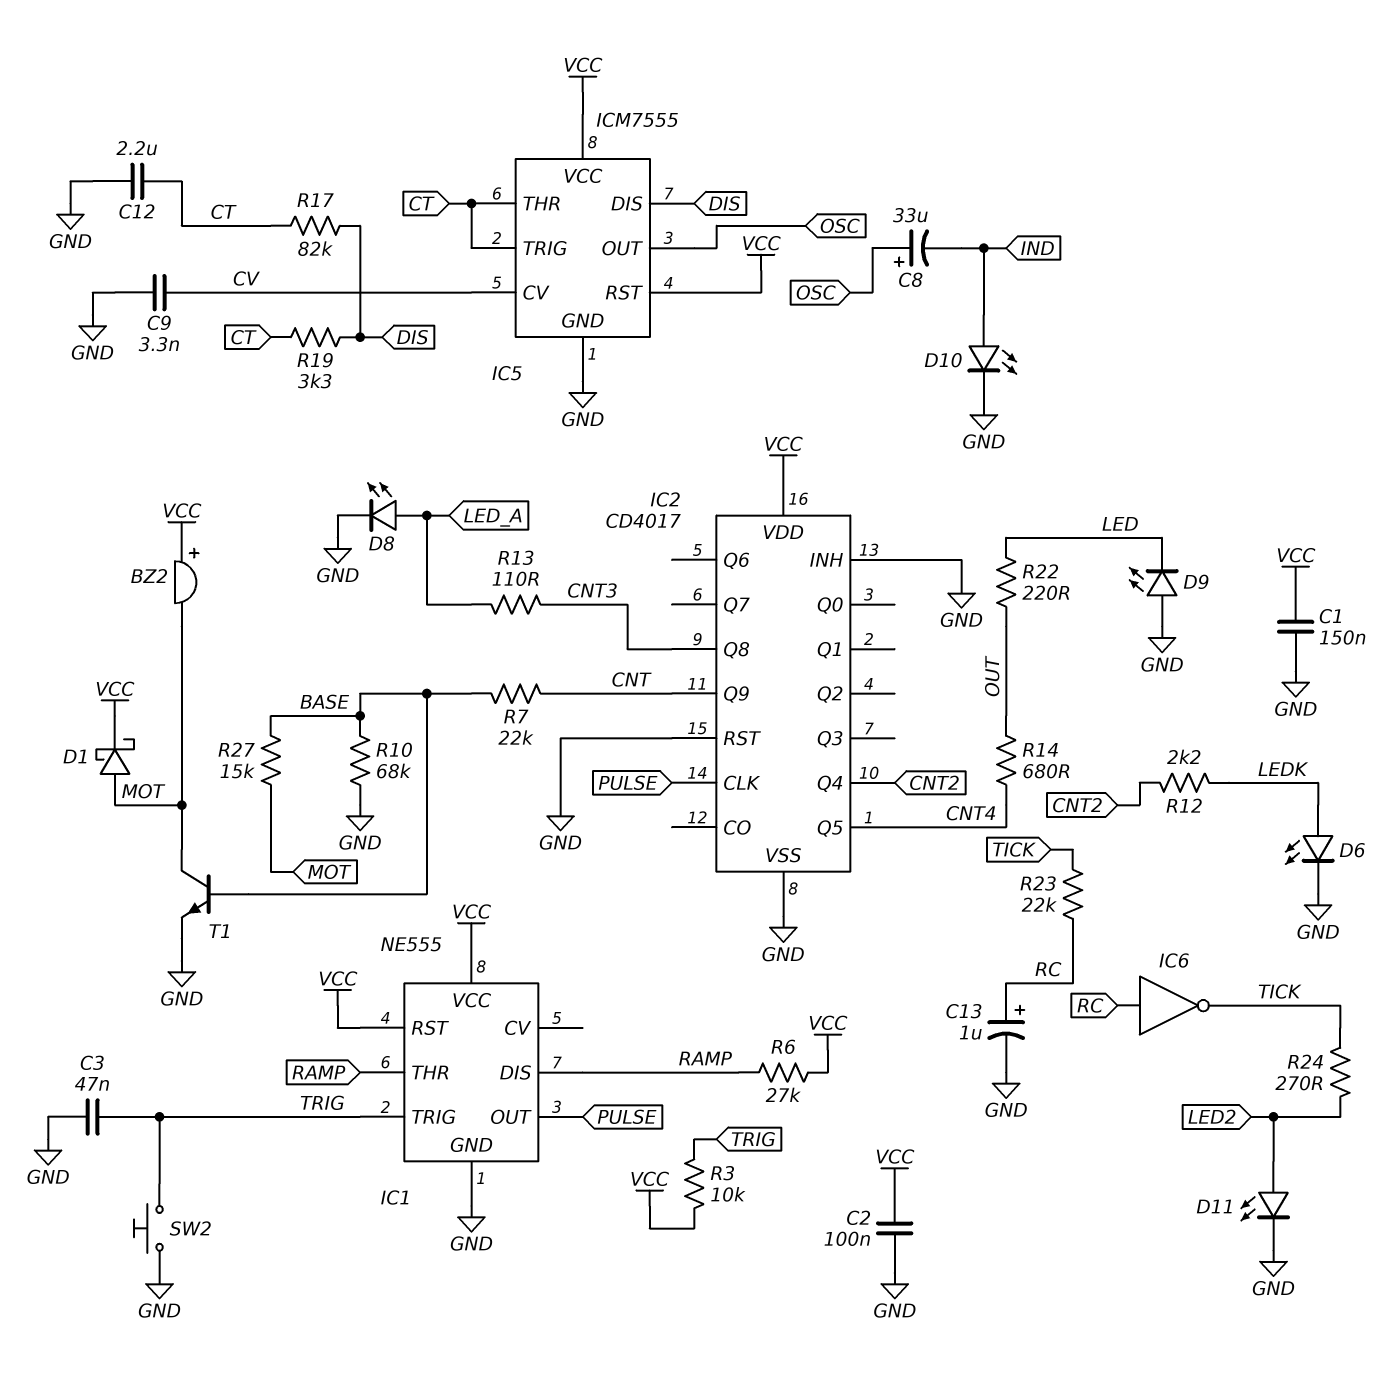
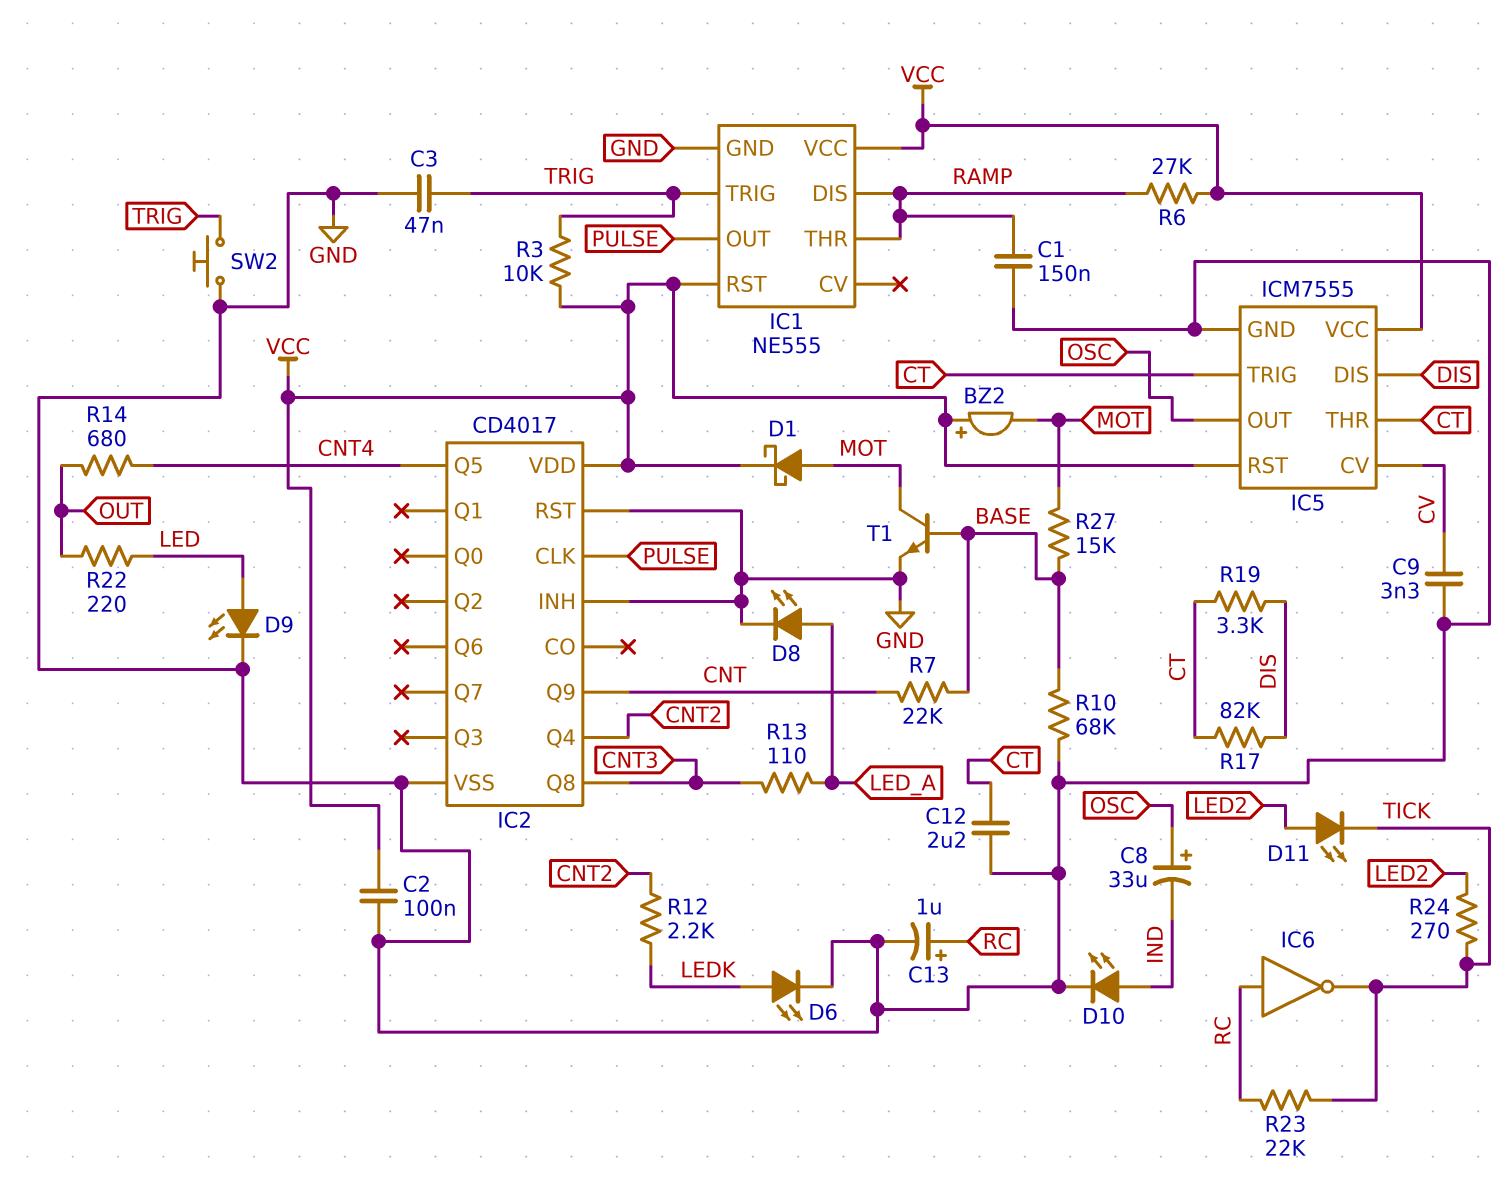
C1: 150nF (GND, VCC) -> 150nF (GND, RAMP)
D9: LED (A GND, K LED) -> LED (A LED, K GND)
D11: LED (A LED2, K GND) -> LED (A LED2, K TICK)

